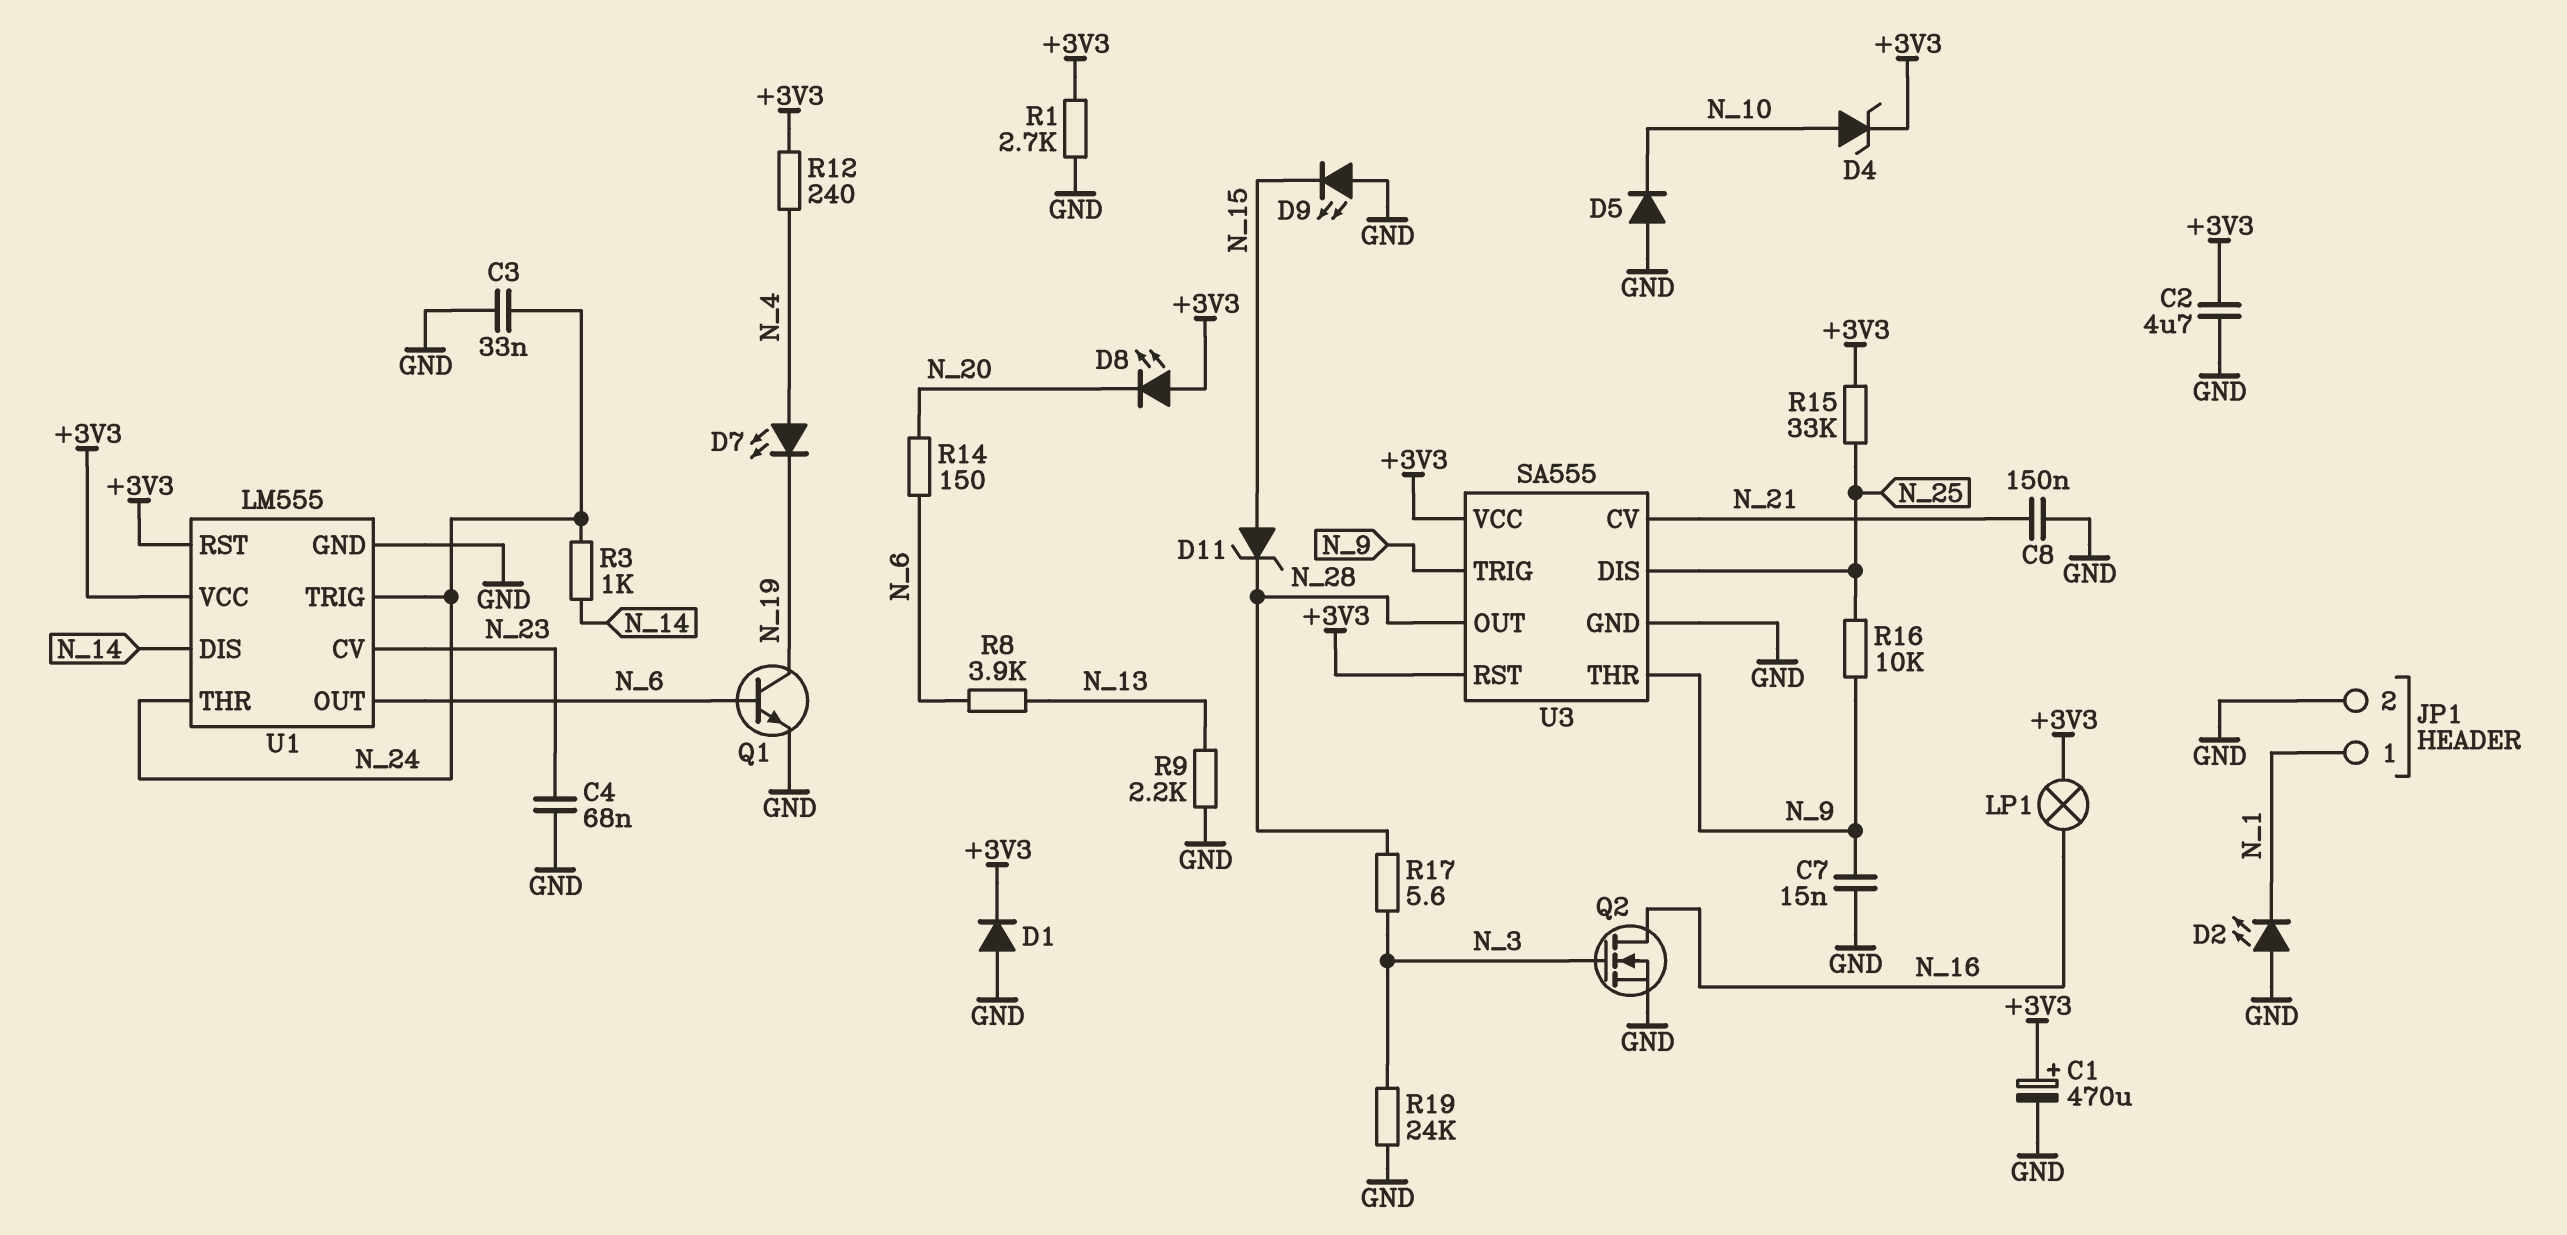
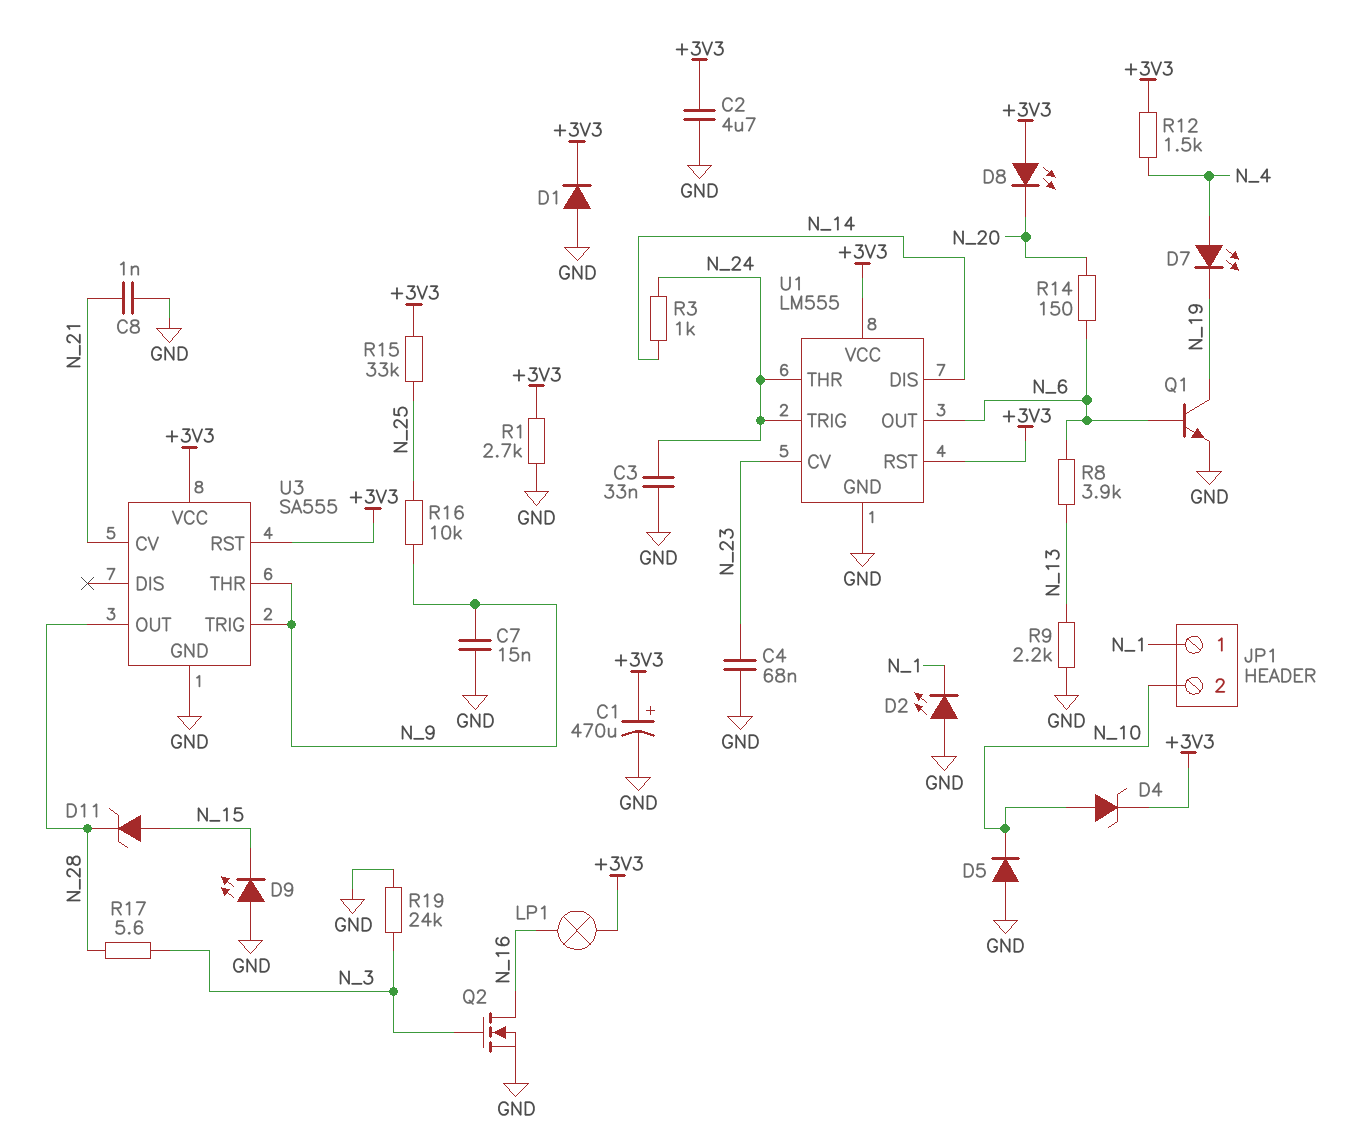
C8: 150nF (GND, N_21) -> 1nF (GND, N_21)
JP1 pin 2: GND -> N_10
R12: 240 (+3V3, N_4) -> 1.5k (+3V3, N_4)
U3 pin DIS: N_25 -> none

